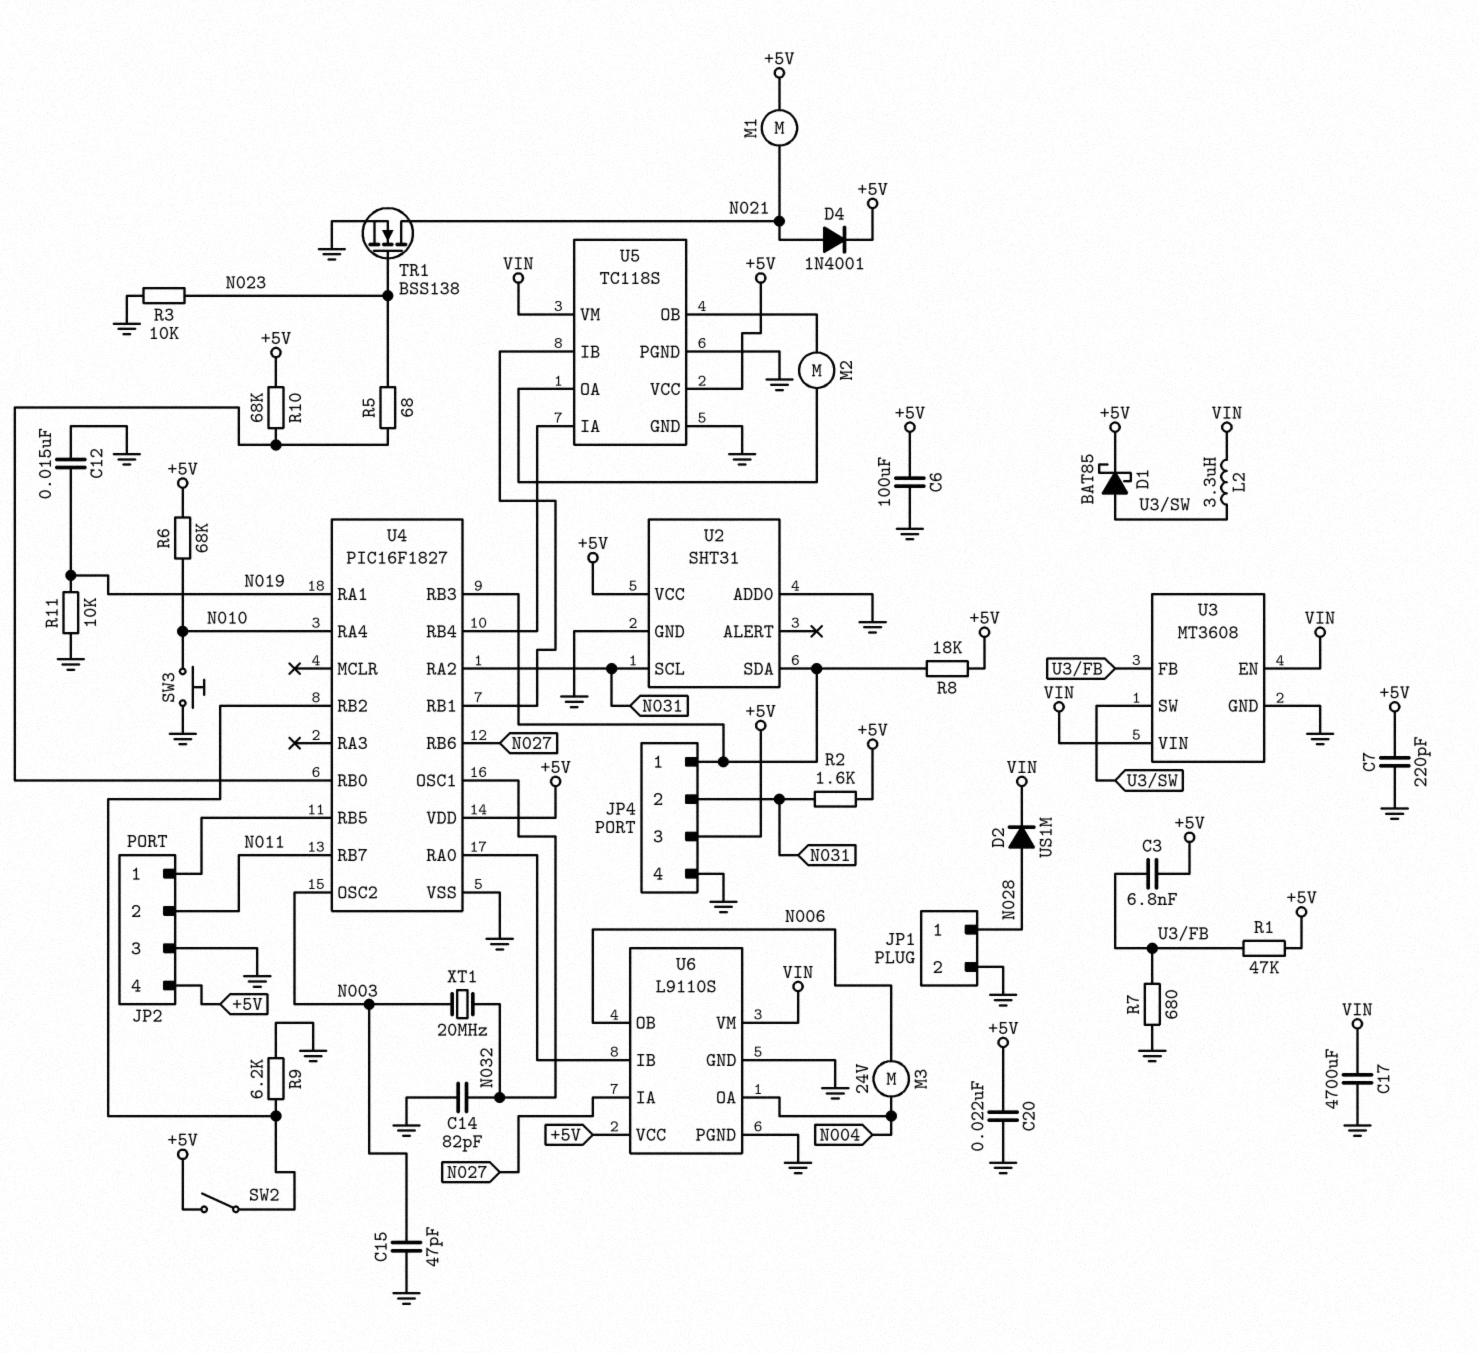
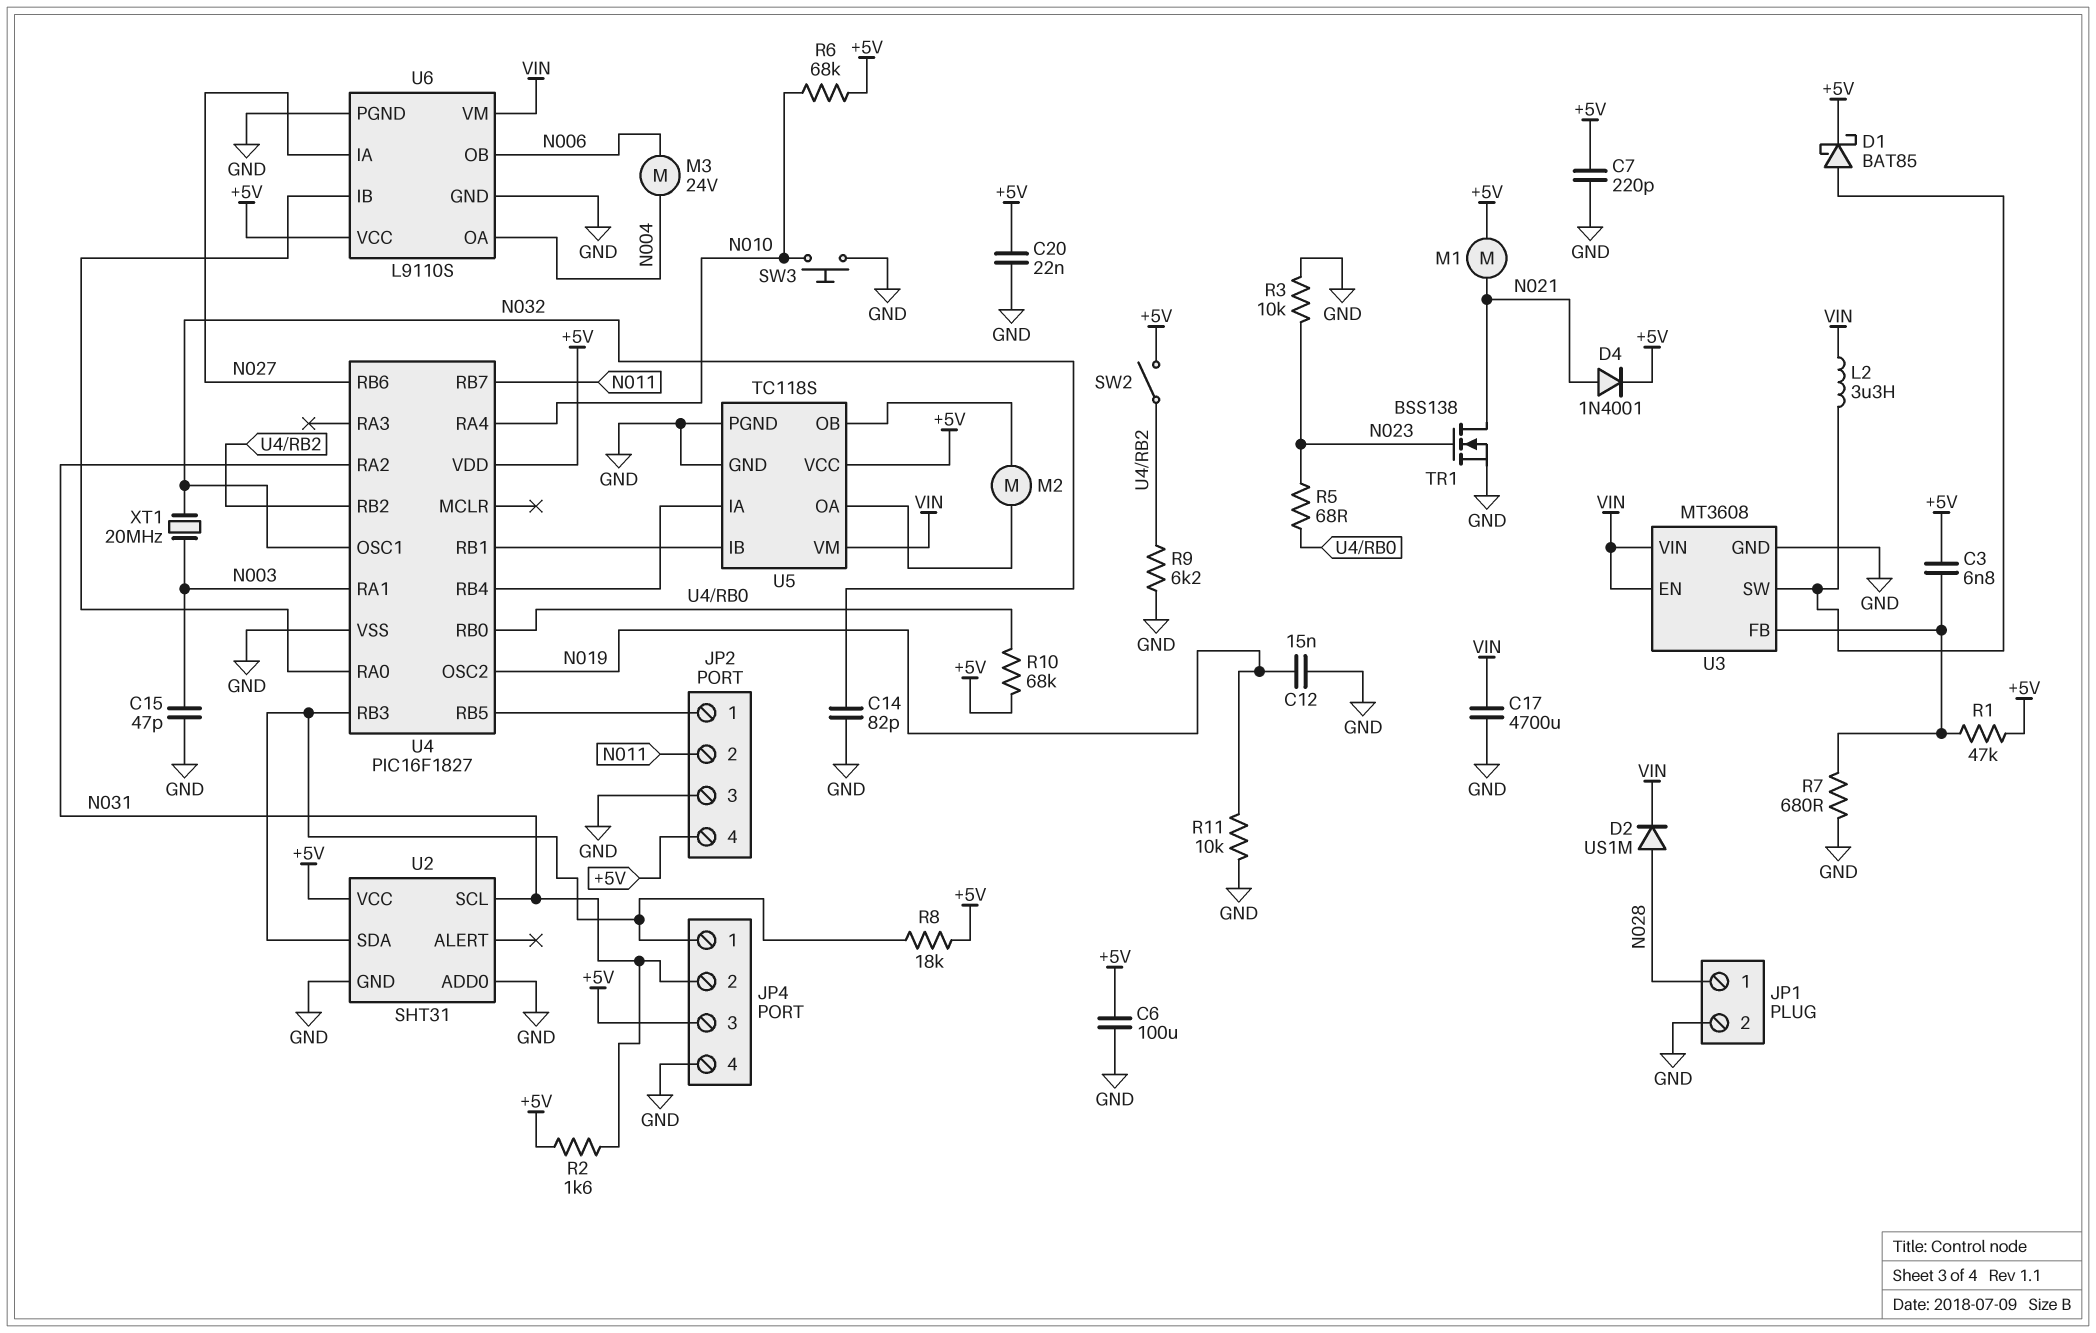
U4 pin OSC2: N003 -> N019
U4 pin RA1: N019 -> N003

